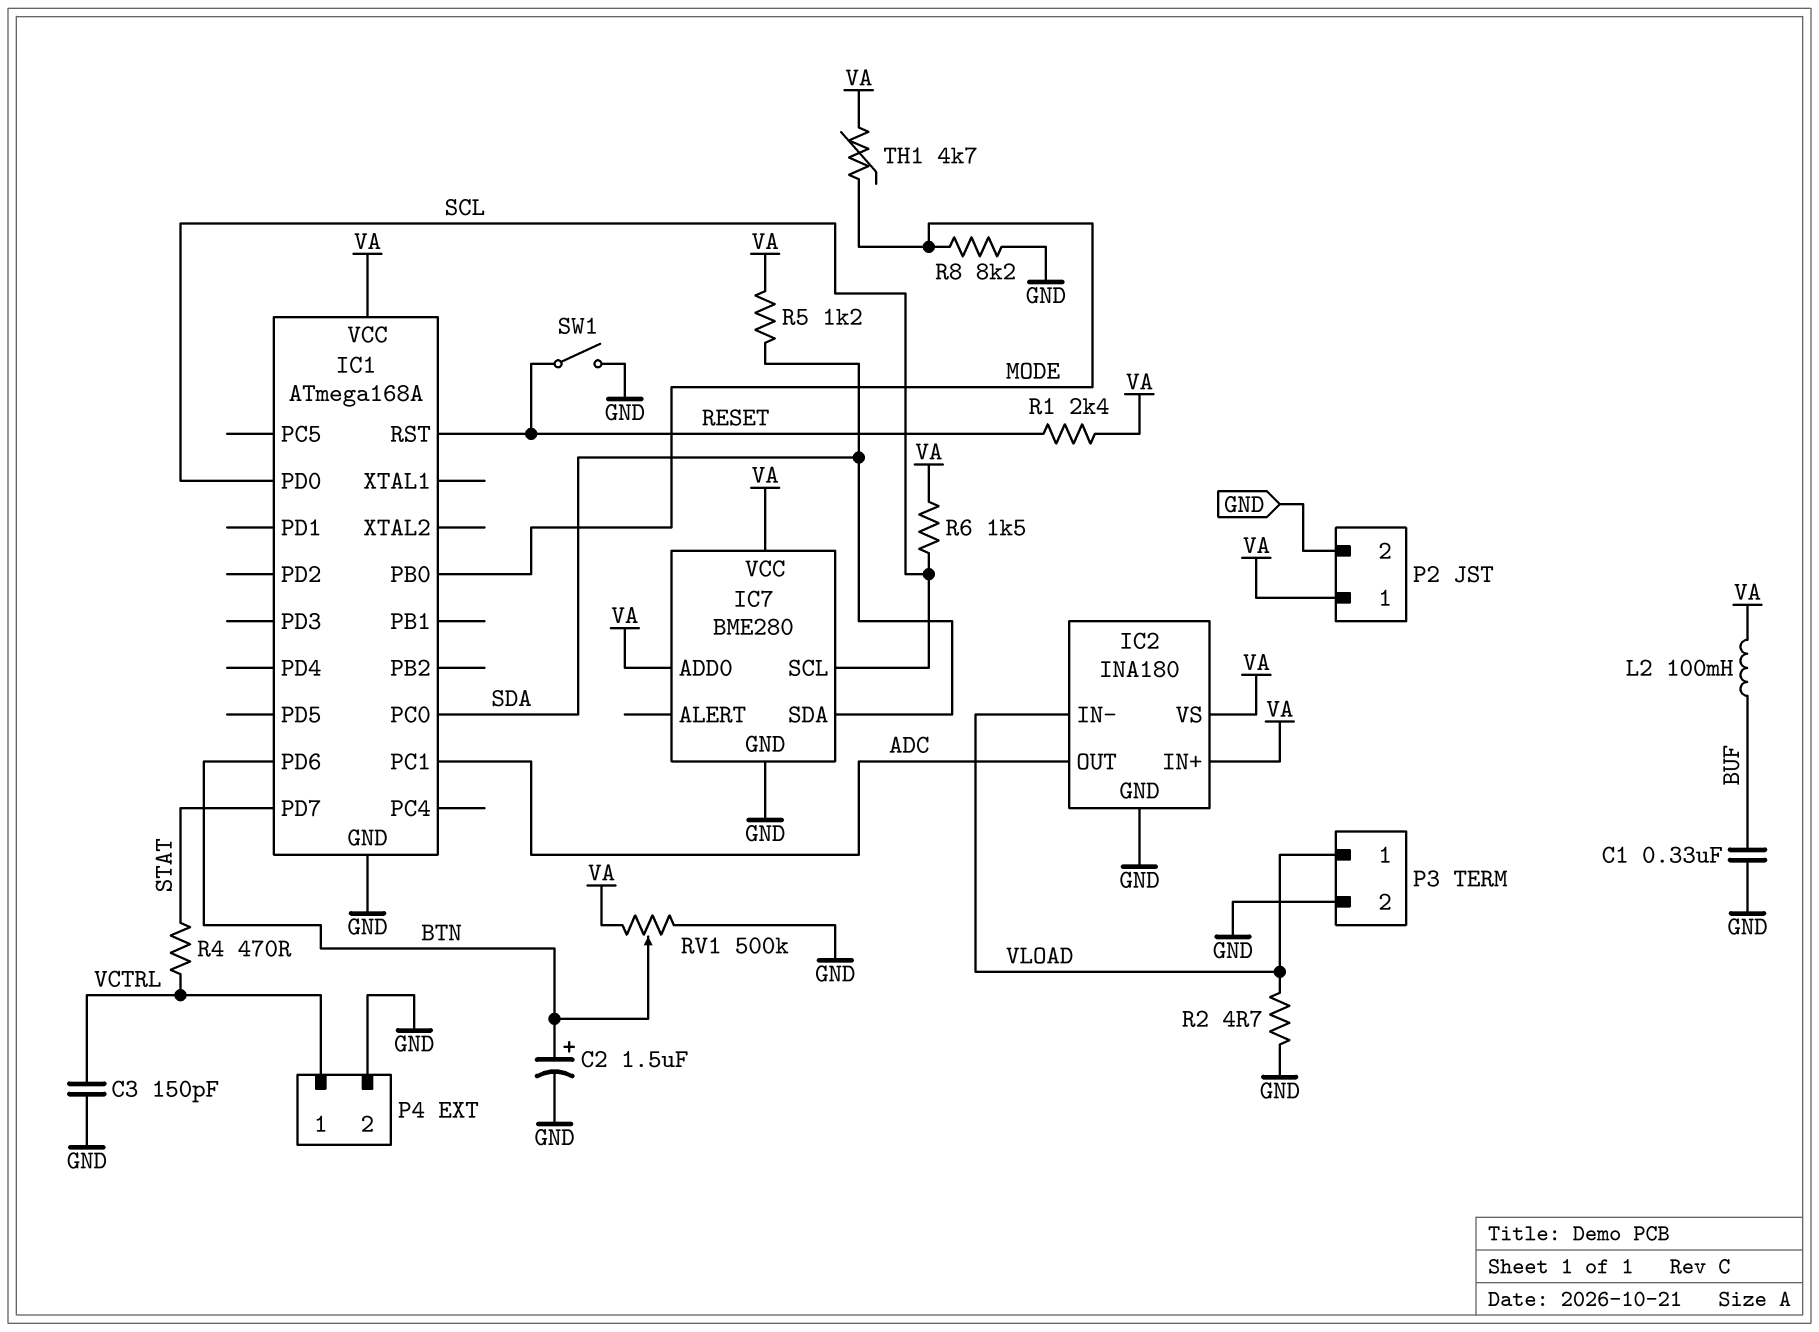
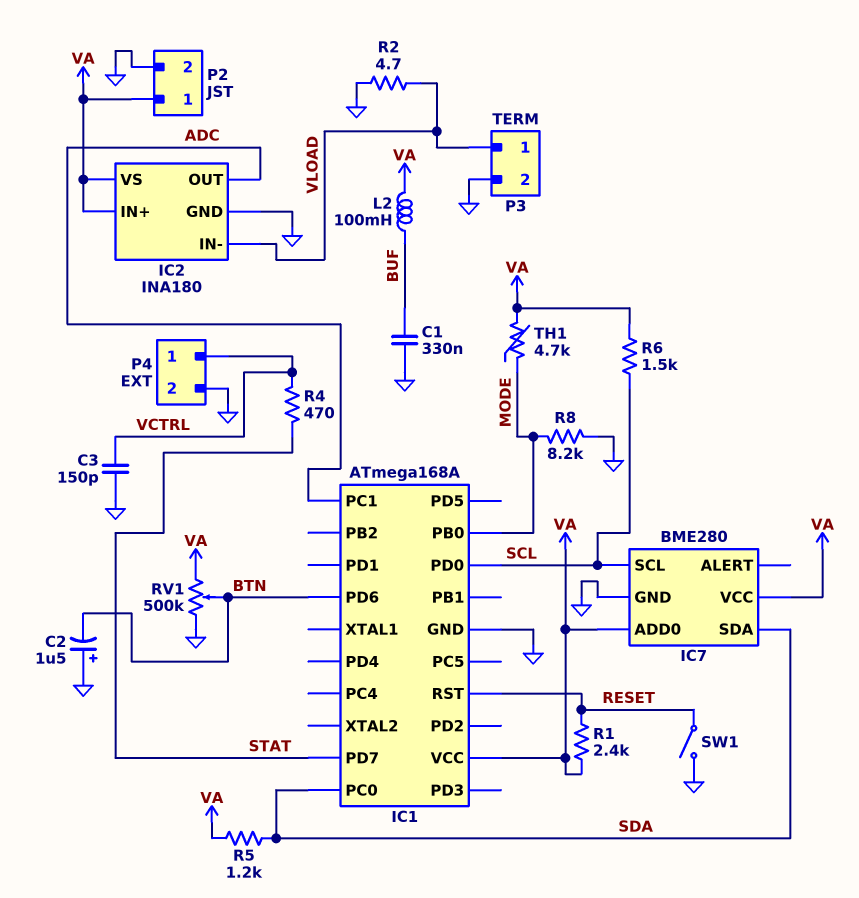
C2: 1.5uF (plus BTN, minus GND) -> 1.5uF (plus GND, minus BTN)

